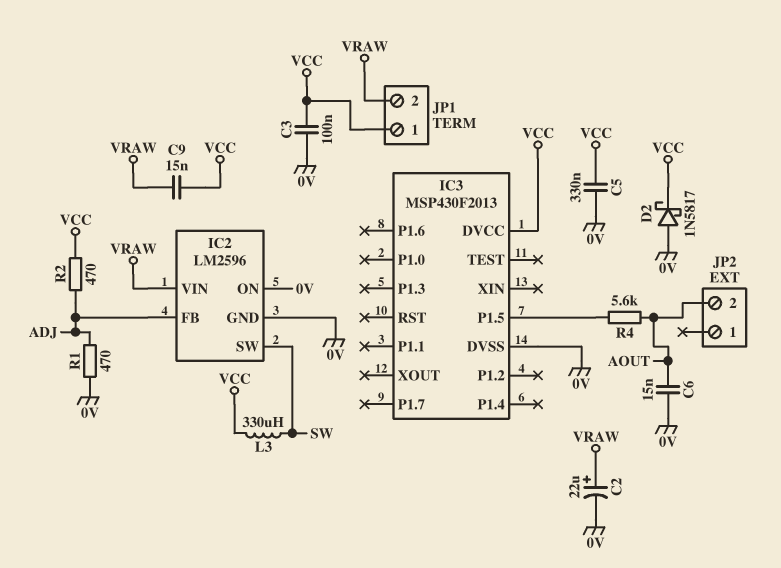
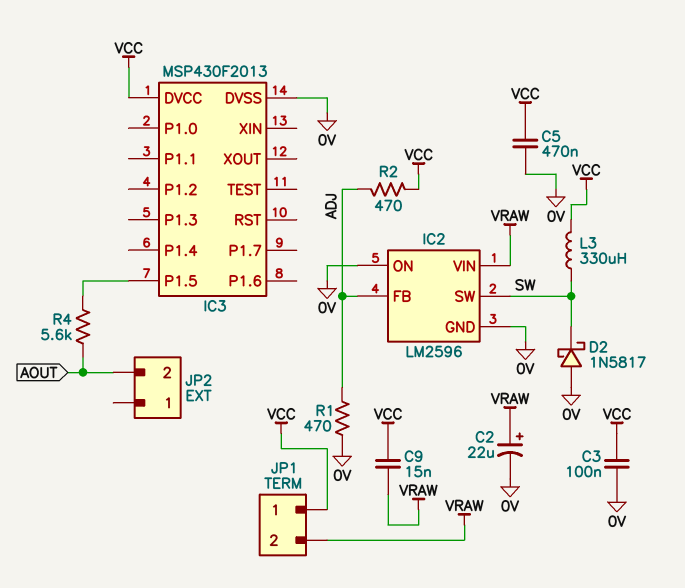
C5: 330nF (0V, VCC) -> 470nF (0V, VCC)
C6: 15nF (0V, AOUT) -> none
D2: schottky 1N5817 (A 0V, K VCC) -> schottky 1N5817 (A 0V, K SW)

